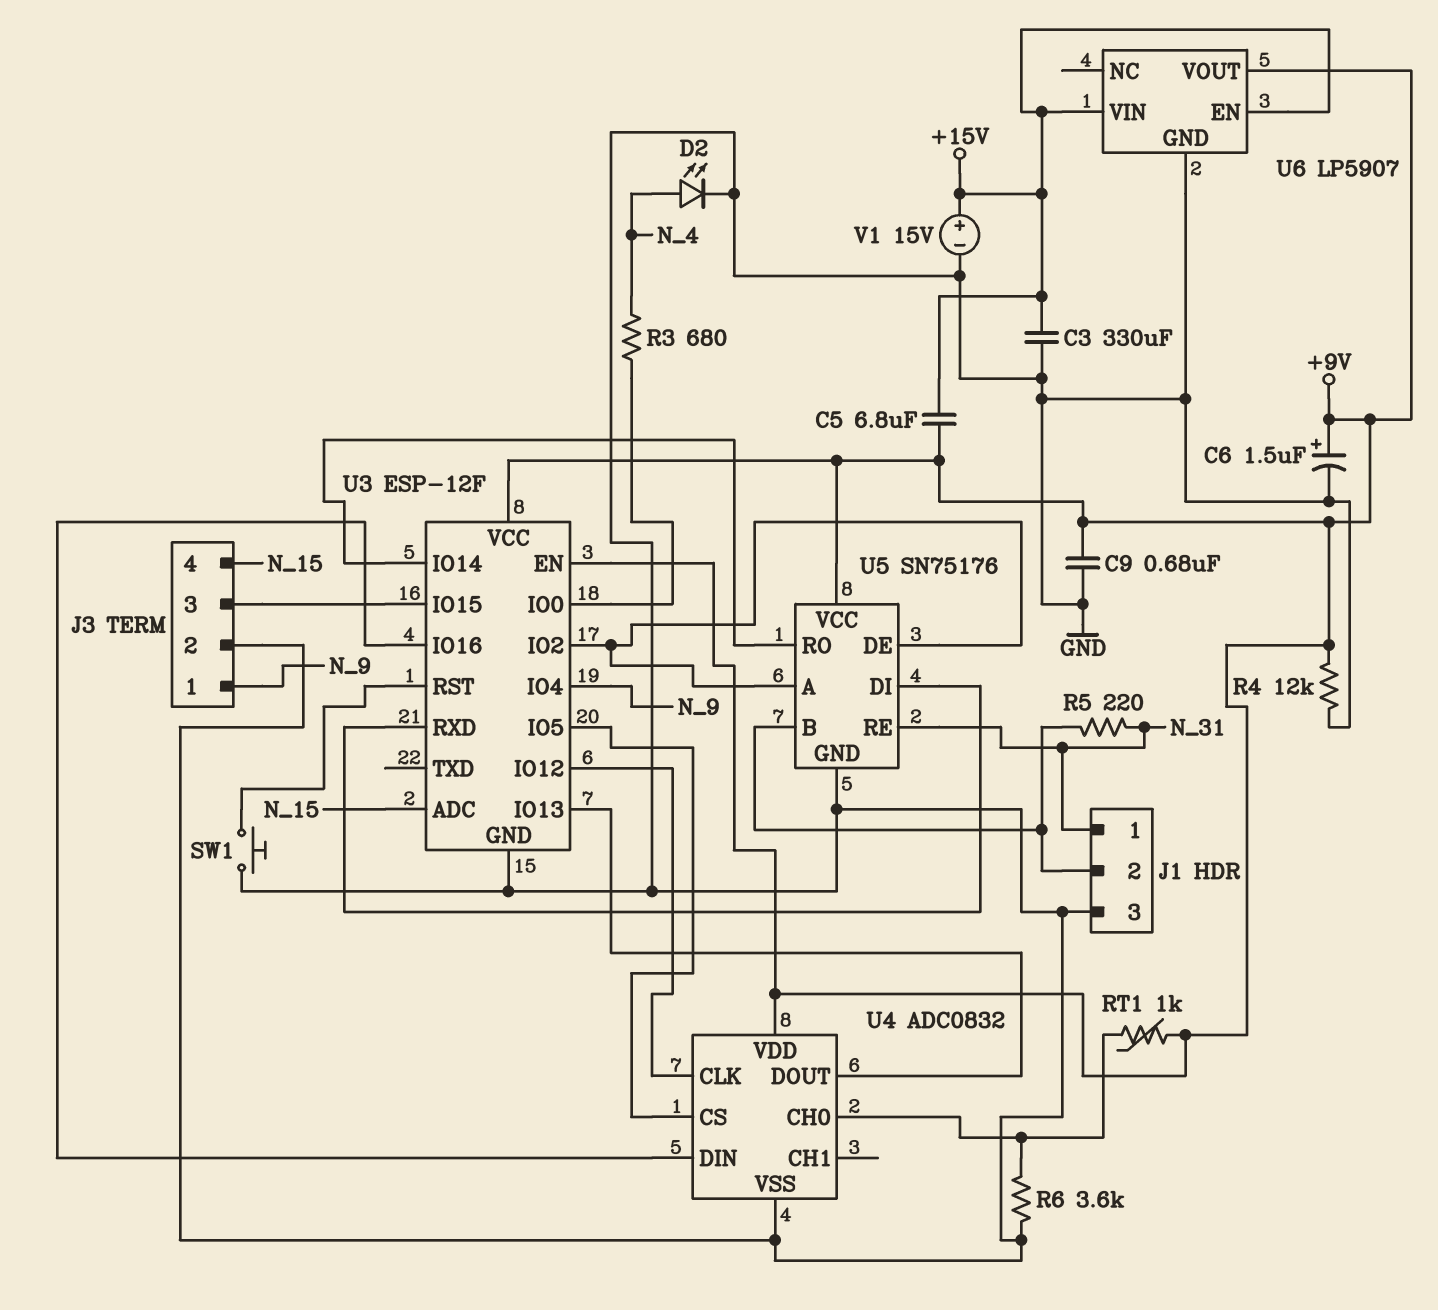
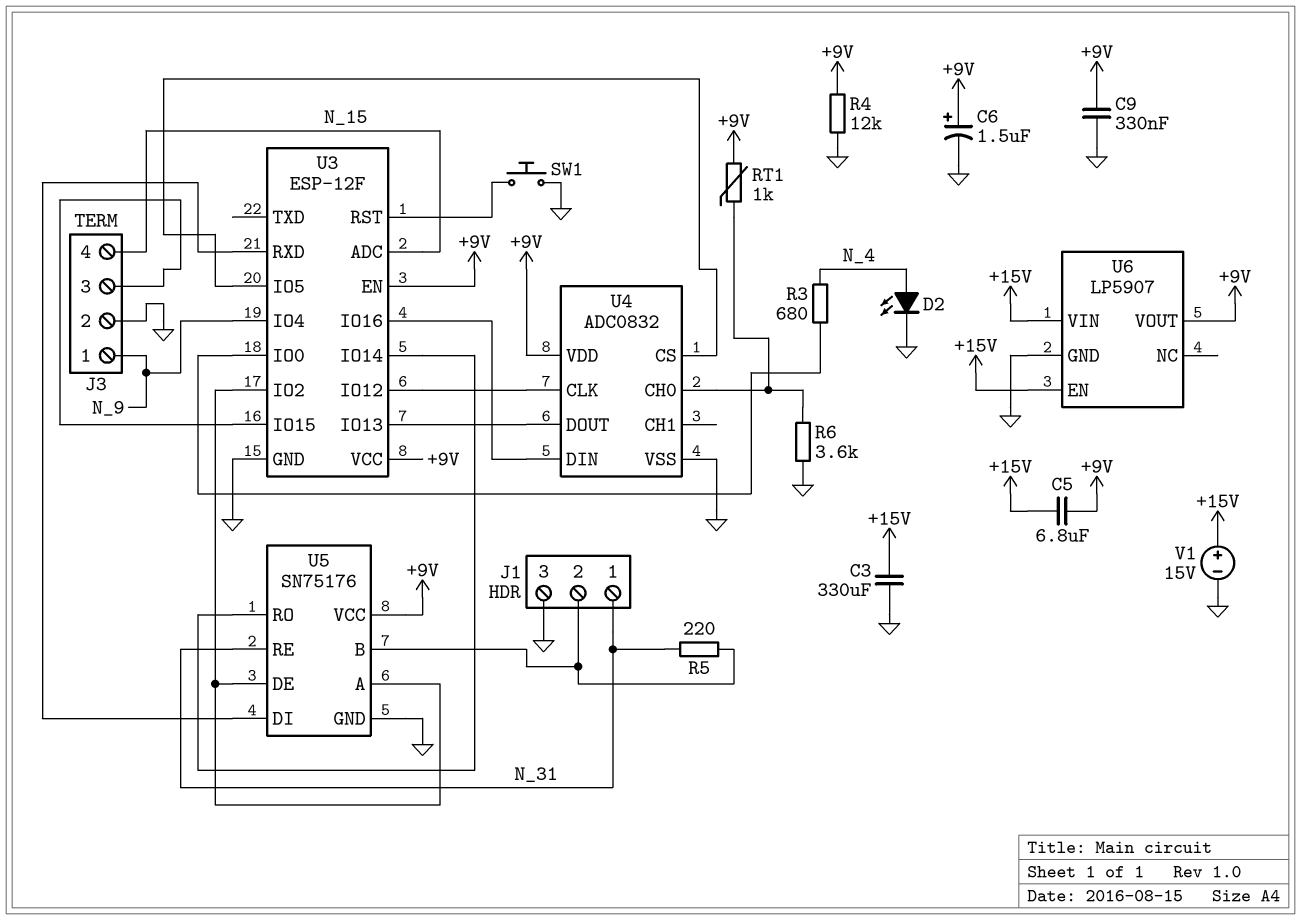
C9: 680nF (+9V, GND) -> 330nF (+9V, GND)

